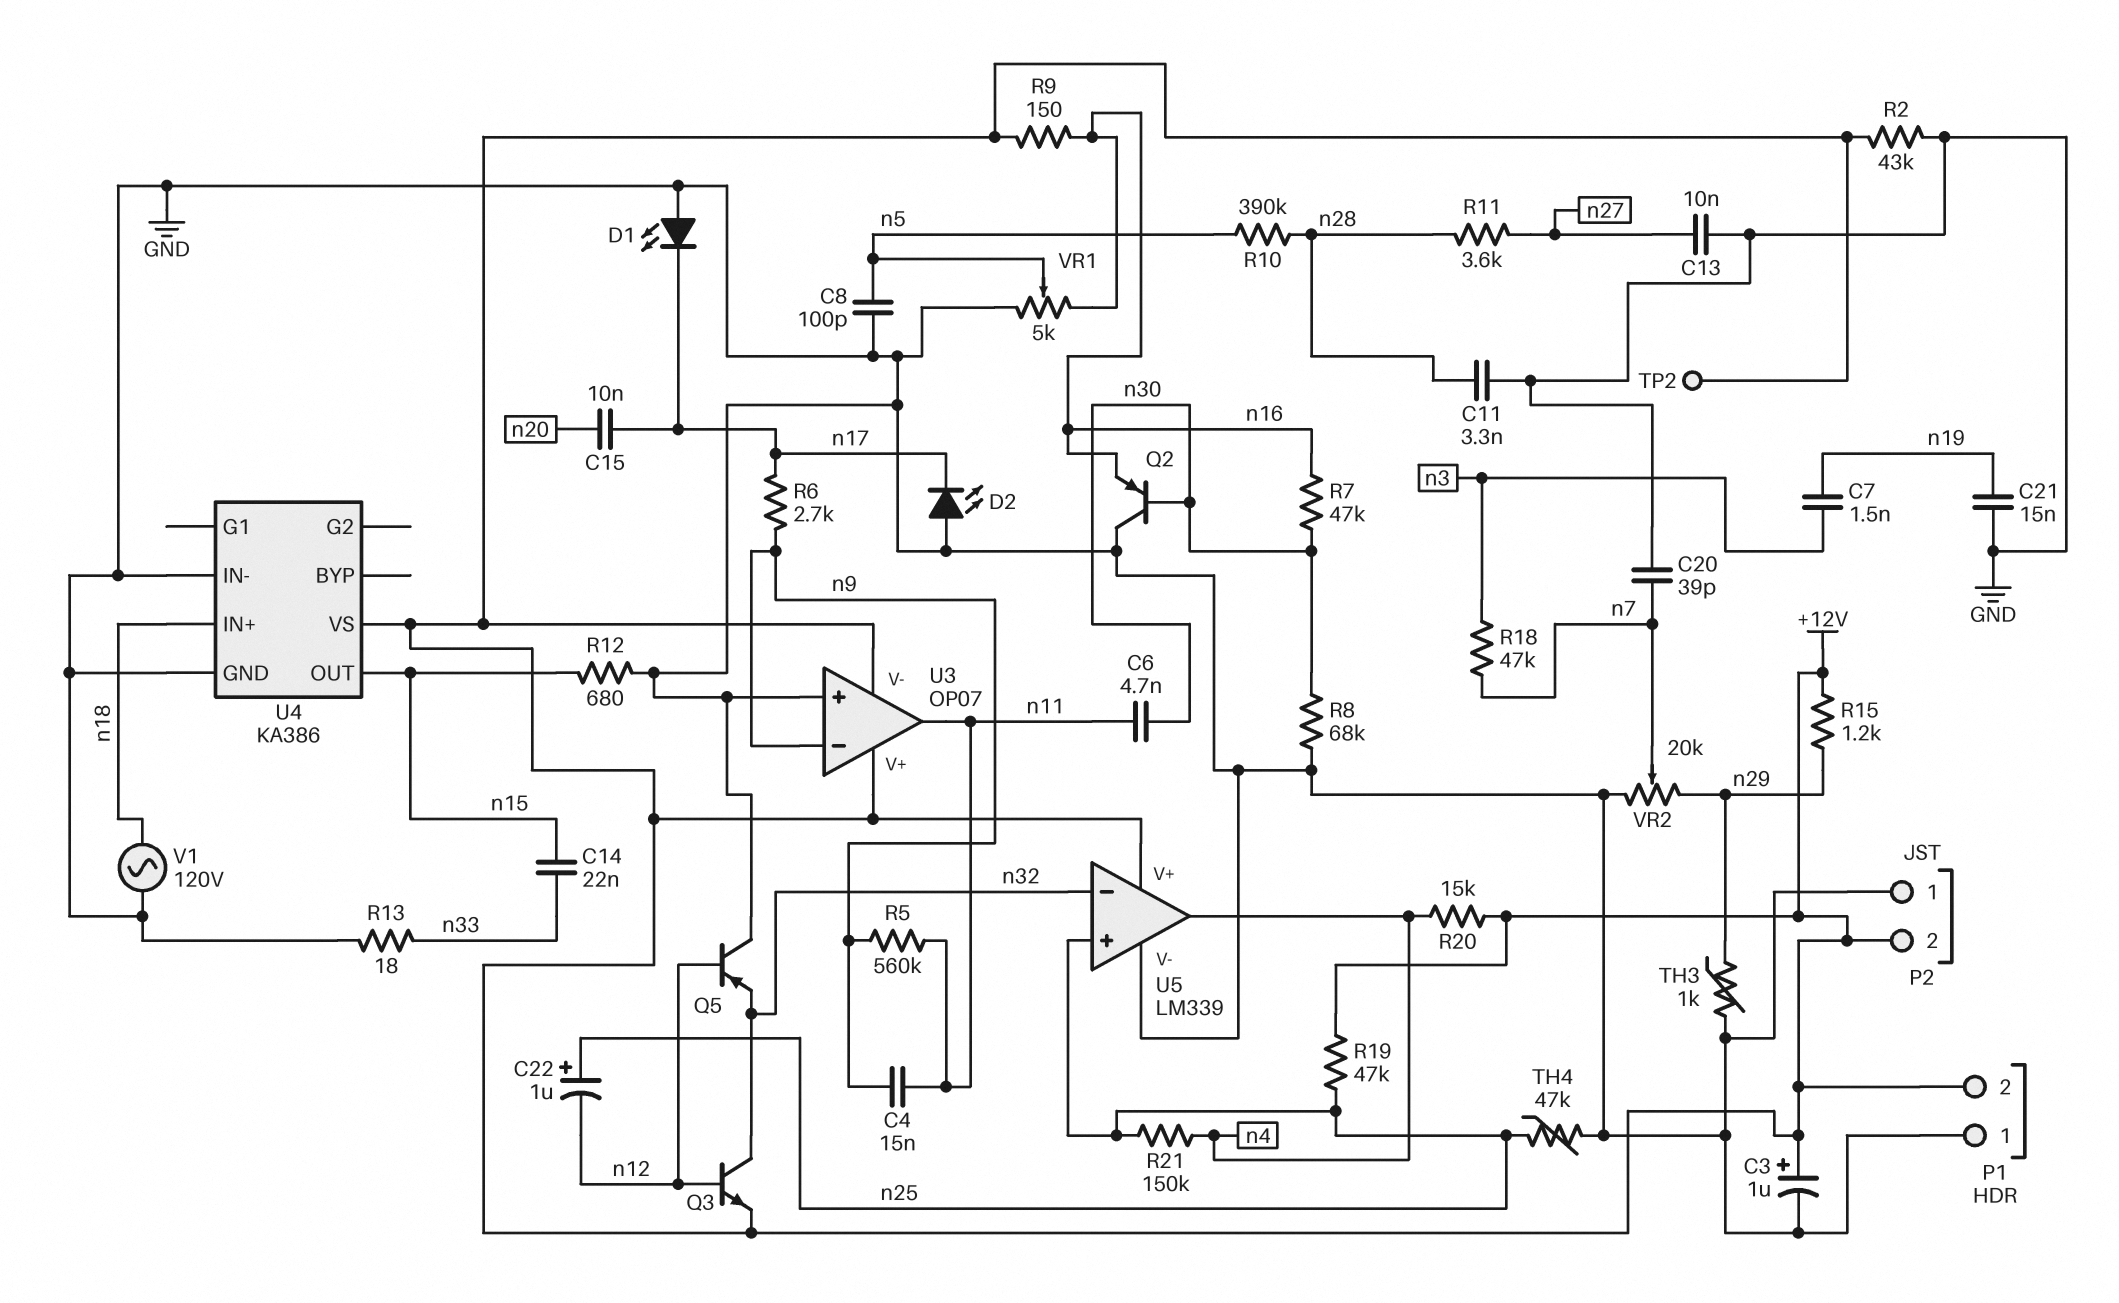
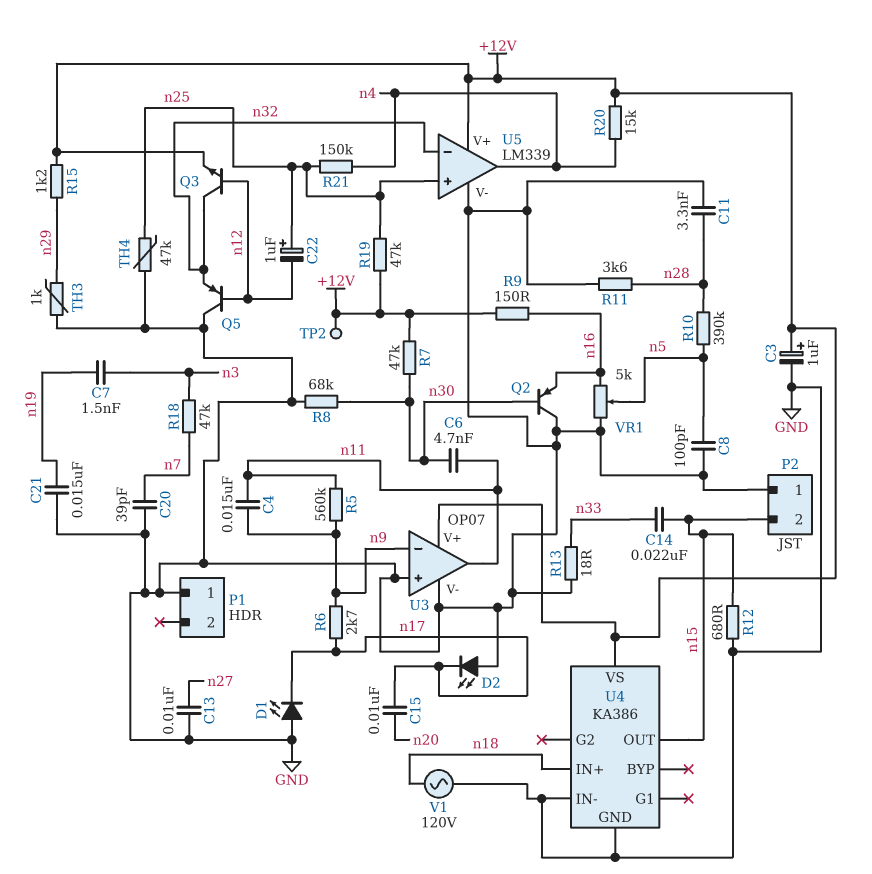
P1 pin 2: +12V -> none
P2 pin 2: +12V -> n15
R2: 43k (+12V, GND) -> none
R7: 47k (n16, n30) -> 47k (+12V, n30)
R11: 3.6k (n27, n28) -> 3.6k (GND, n28)
U3 pin V-: +12V -> GND
VR2: 20k (GND, n29, wiper n7) -> none

